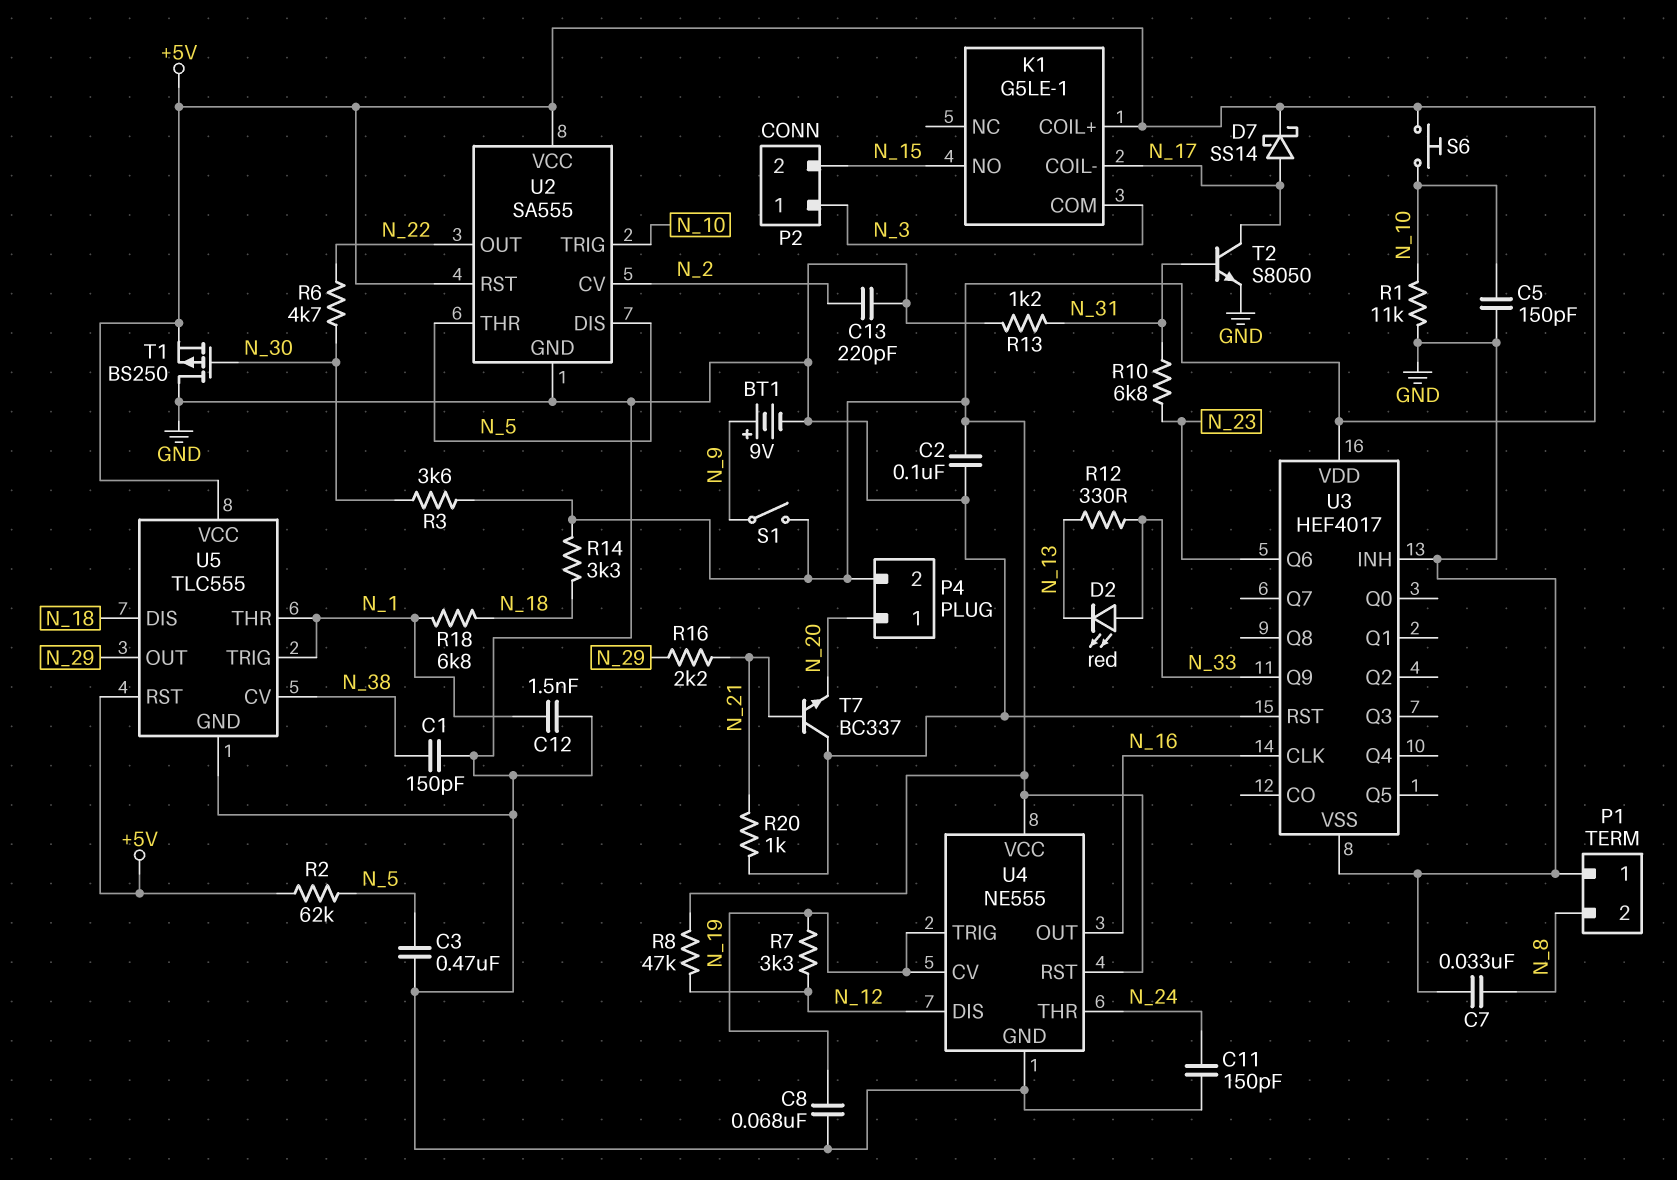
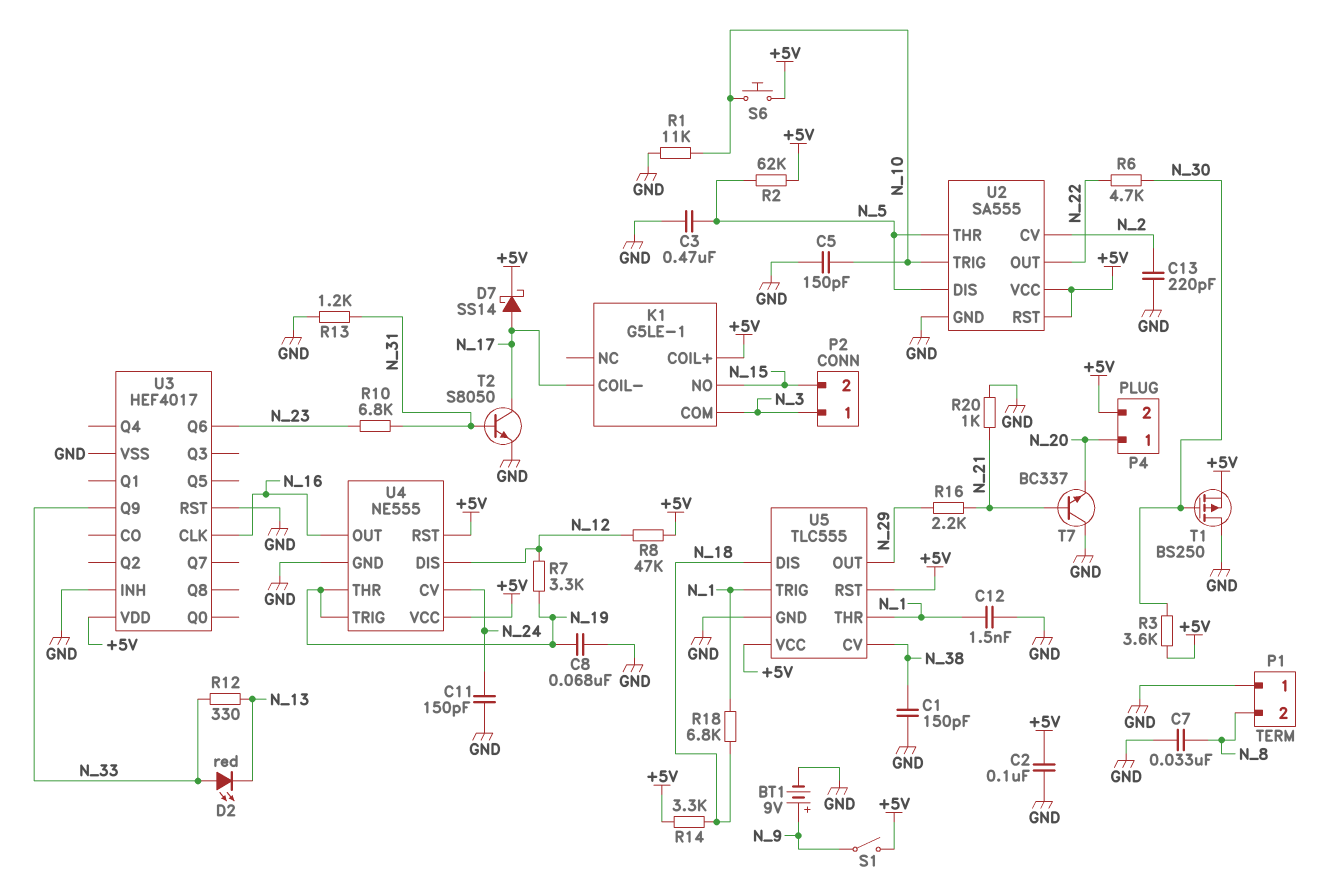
U4 pin CV: N_19 -> N_24
U4 pin THR: N_24 -> N_19

